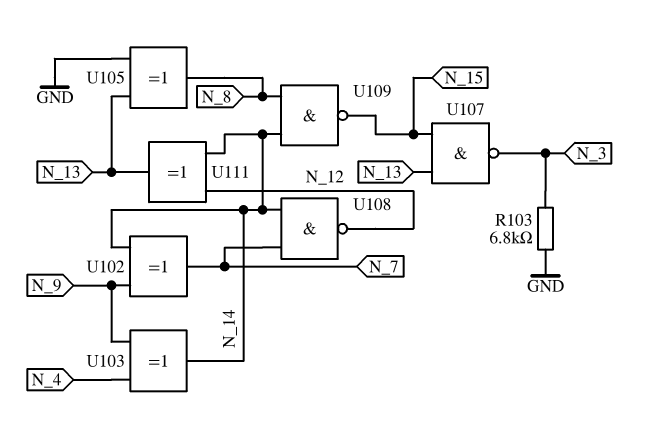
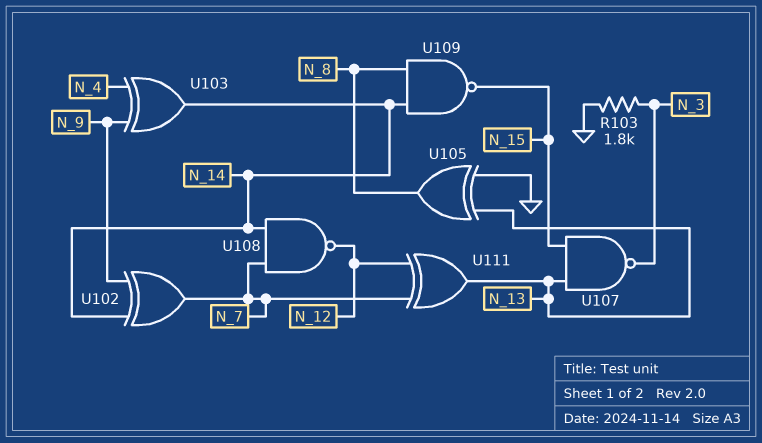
R103: 6.8k (GND, N_3) -> 1.8k (GND, N_3)
U111: XOR (in N_12, in N_14, out N_13) -> XOR (in N_7, in N_12, out N_13)

